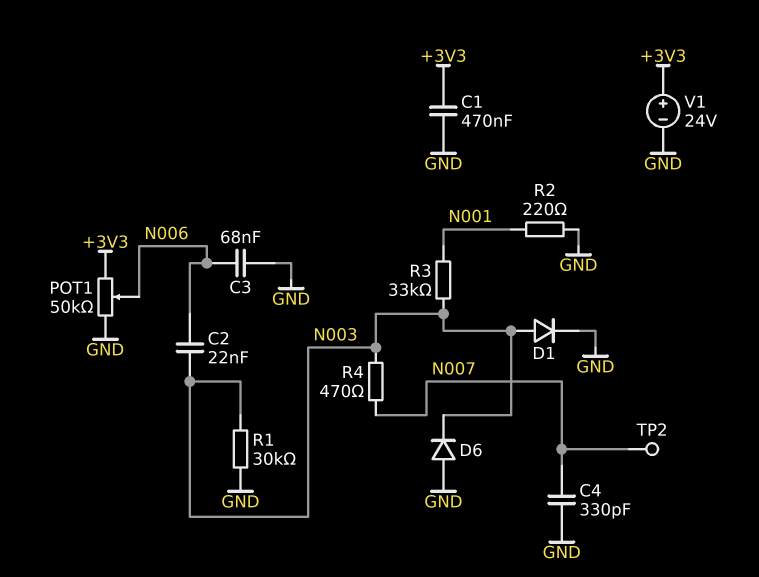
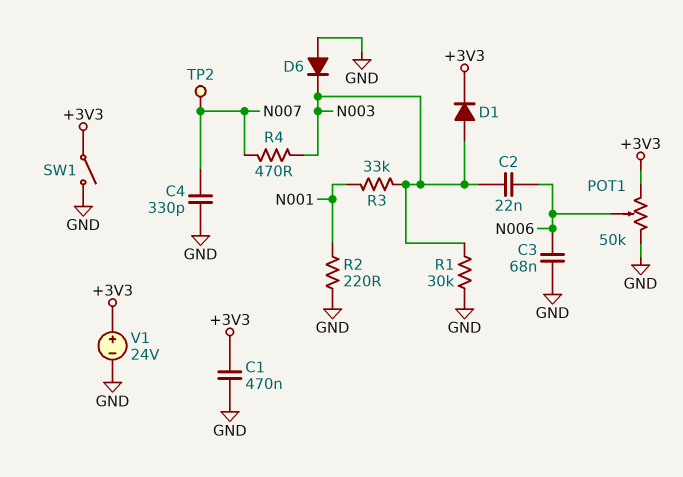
D1: diode (A N003, K GND) -> diode (A N003, K +3V3)
SW1: none -> switch (+3V3, GND)

